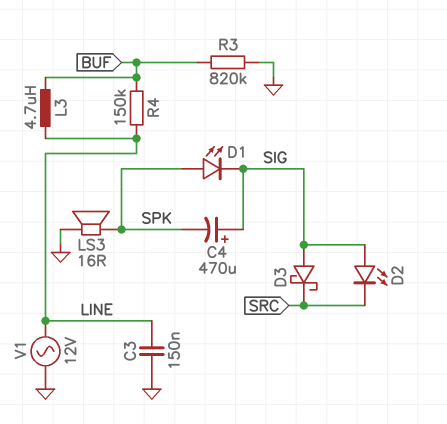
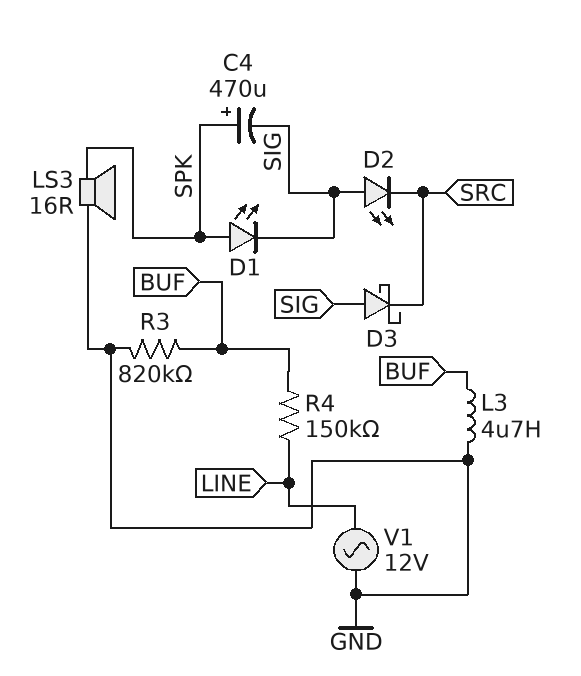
C3: 150nF (GND, LINE) -> none
C4: 470uF (plus SIG, minus SPK) -> 470uF (plus SPK, minus SIG)
L3: 4.7uH (BUF, LINE) -> 4.7uH (BUF, GND)

